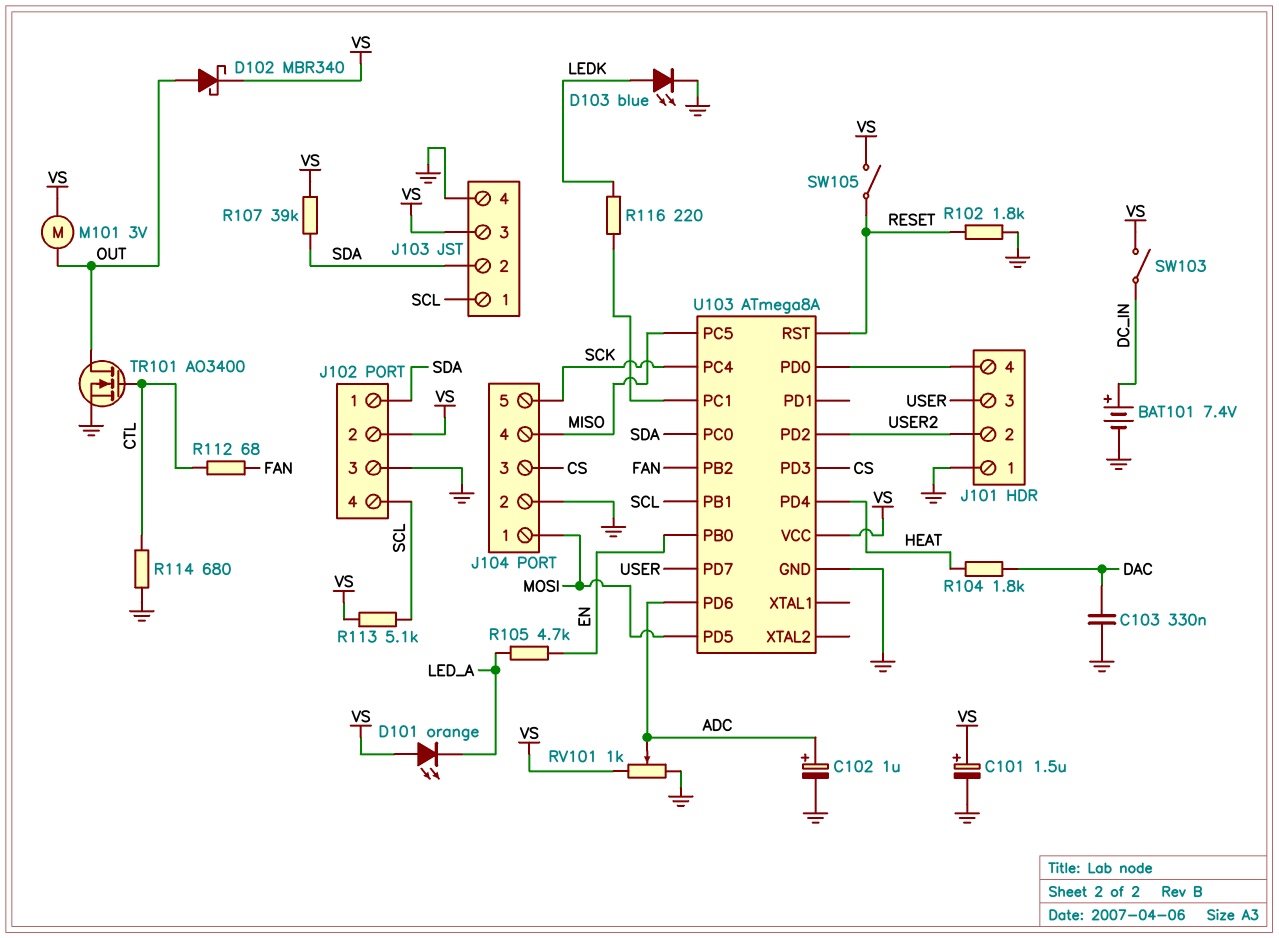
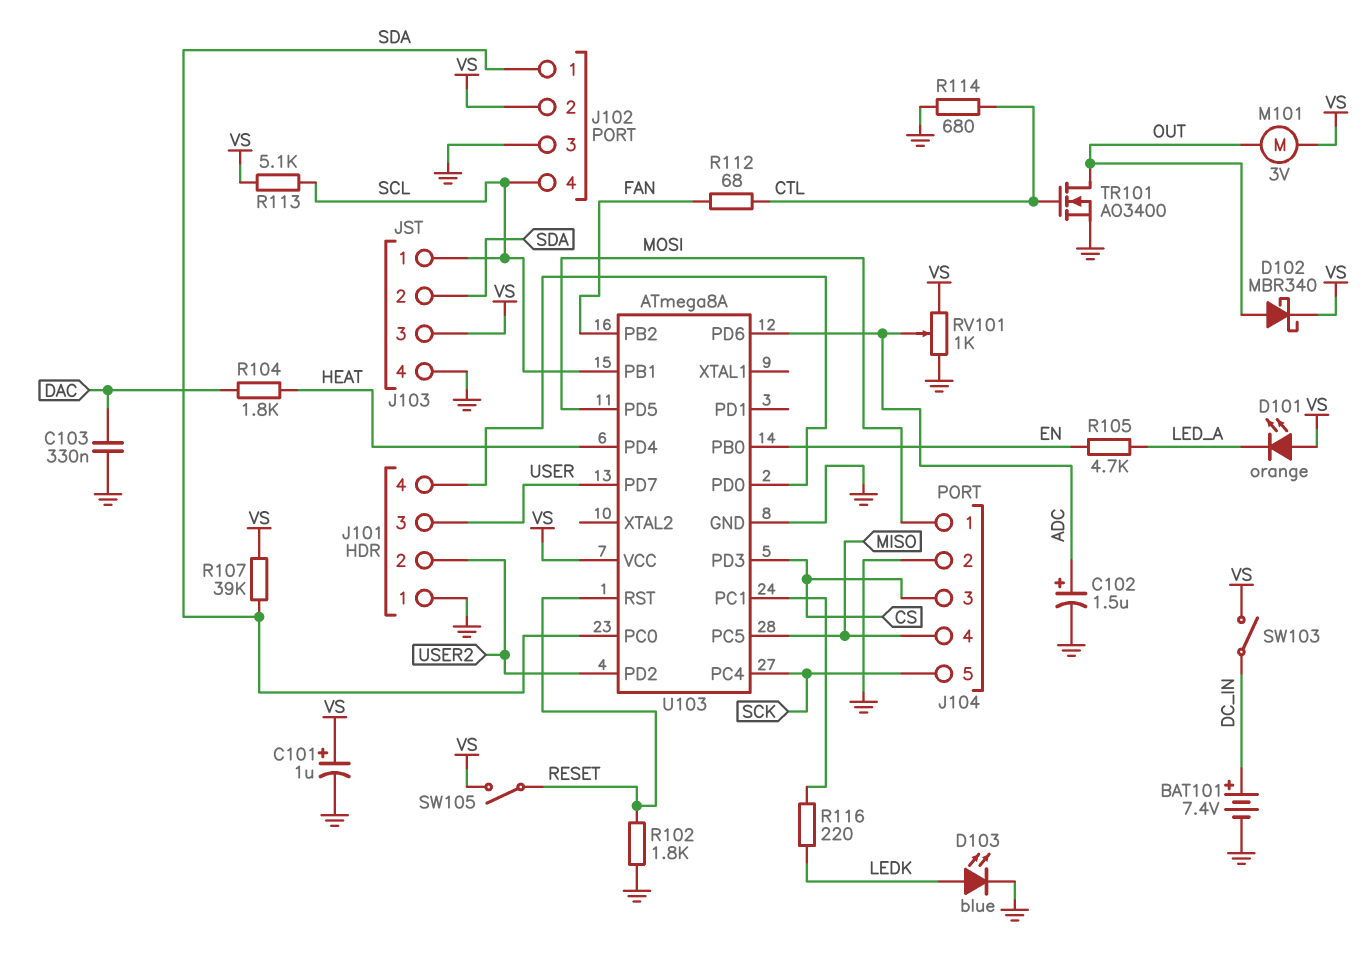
C101: 1.5uF (plus VS, minus GND) -> 1uF (plus VS, minus GND)
C102: 1uF (plus ADC, minus GND) -> 1.5uF (plus ADC, minus GND)

